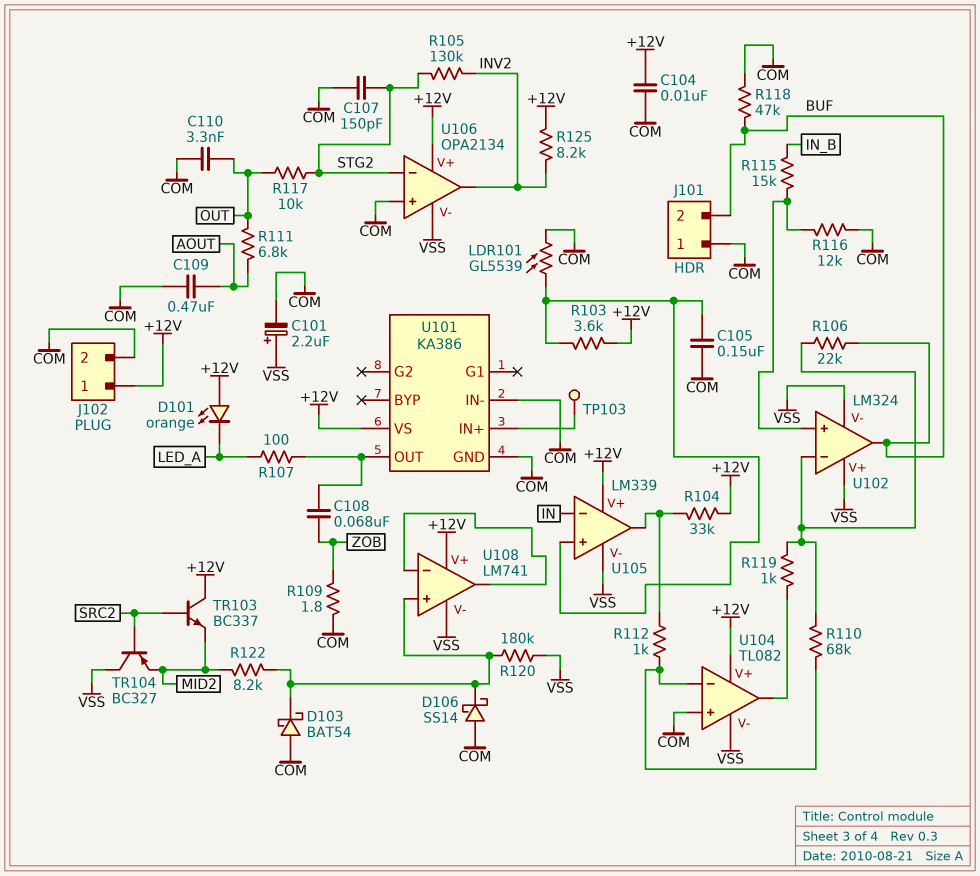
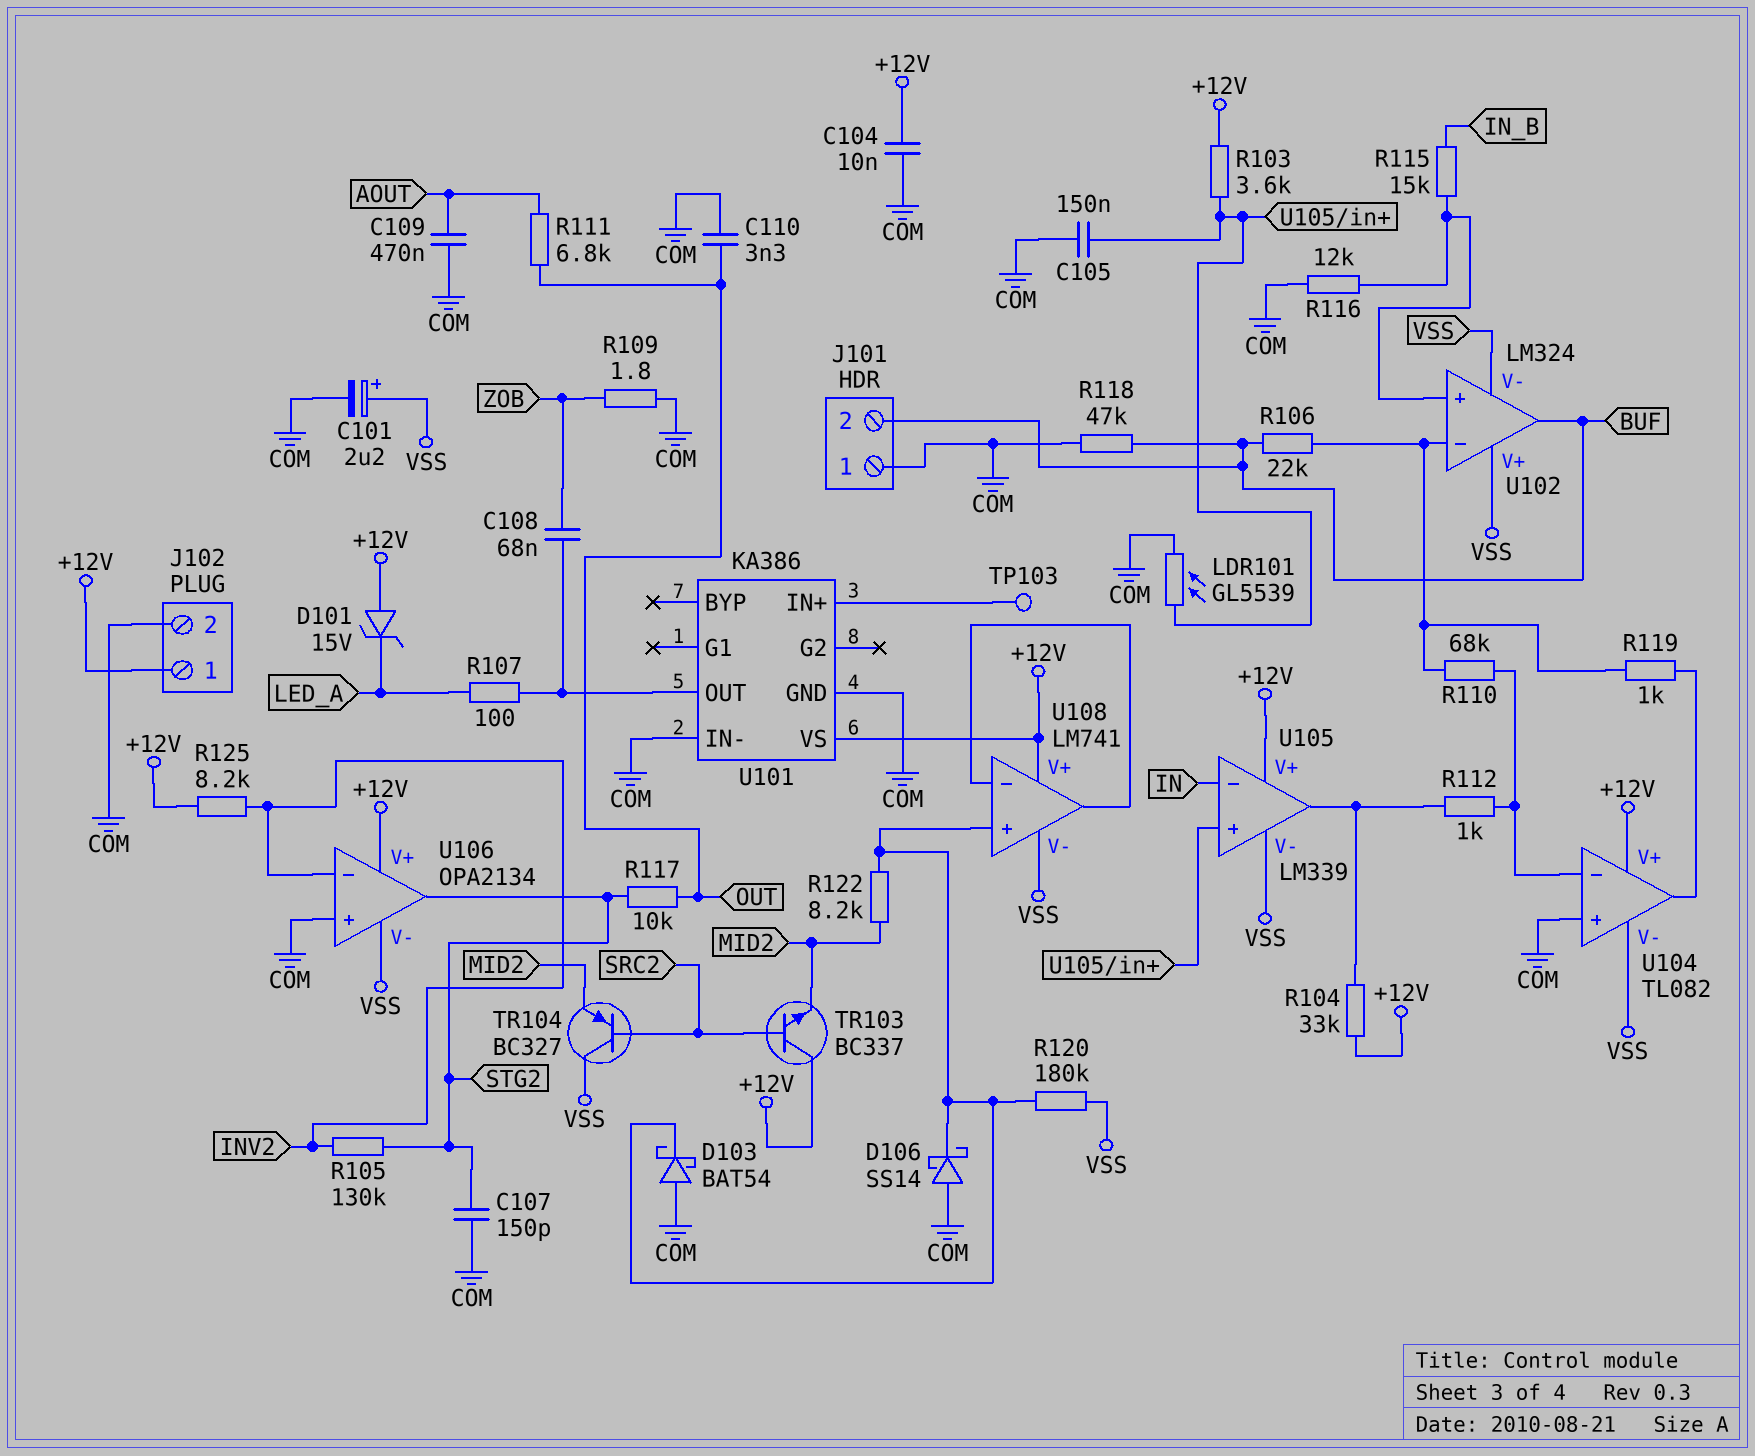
D101: LED orange (A +12V, K LED_A) -> zener 15V (A +12V, K LED_A)
U106 pin in-: STG2 -> INV2
U106 pin out: INV2 -> STG2

